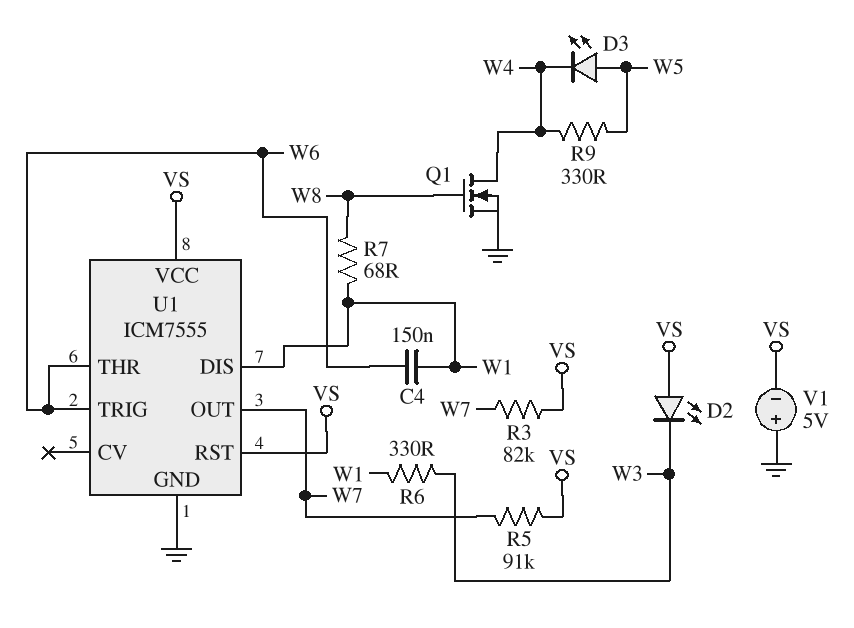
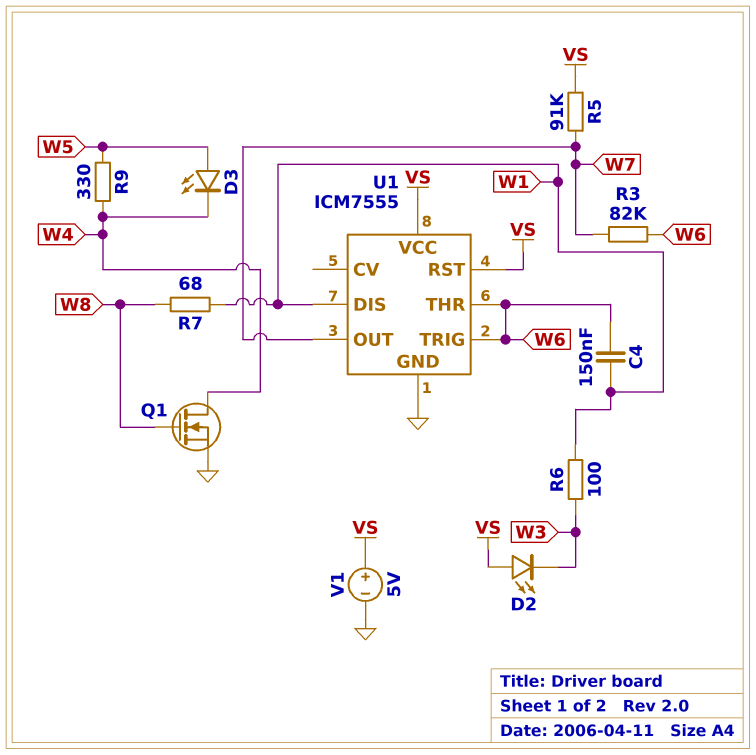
R3: 82k (VS, W7) -> 82k (W6, W7)
R6: 330 (W1, W3) -> 100 (W1, W3)
V1: 5V (plus GND, minus VS) -> 5V (plus VS, minus GND)

